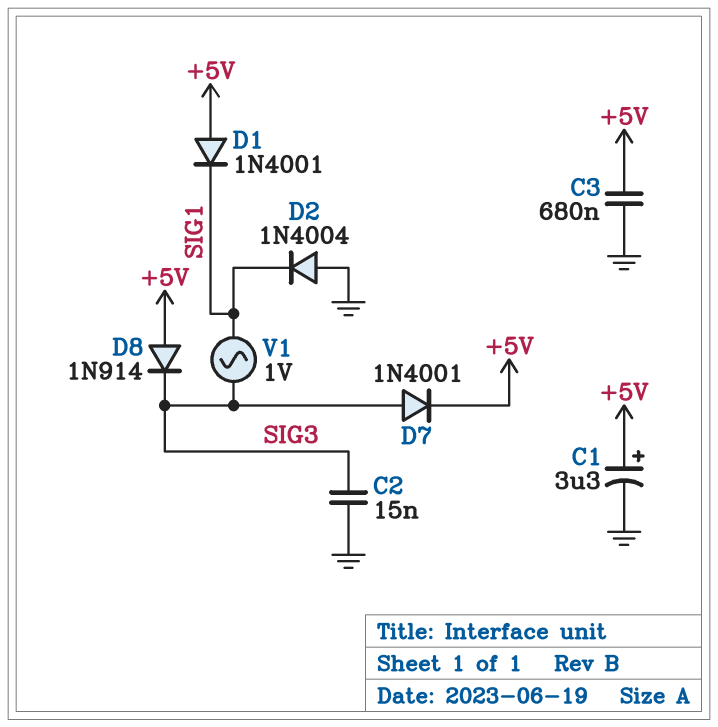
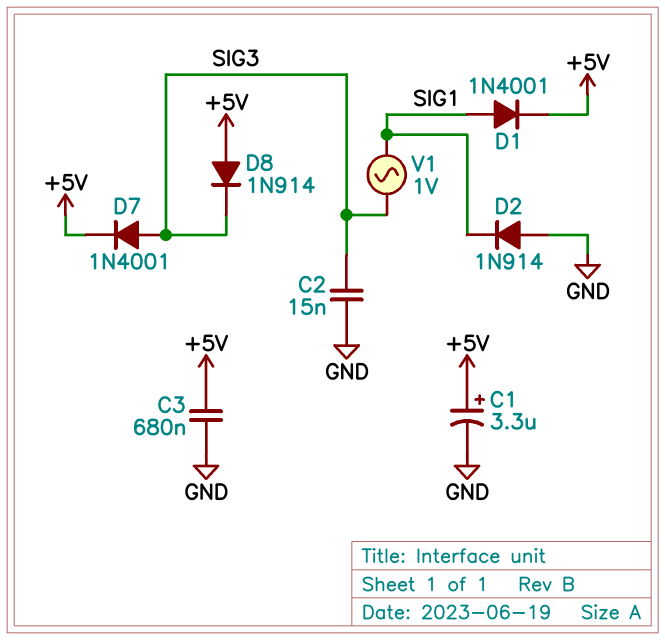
D1: diode 1N4001 (A +5V, K SIG1) -> diode 1N4001 (A SIG1, K +5V)
D2: diode 1N4004 (A GND, K SIG1) -> diode 1N914 (A GND, K SIG1)

